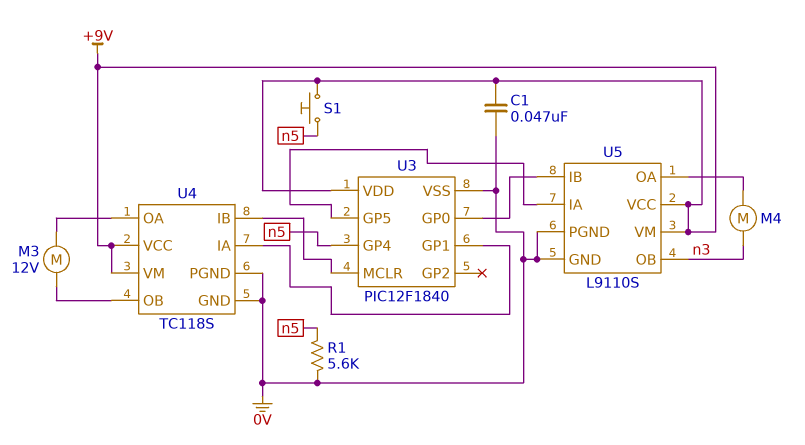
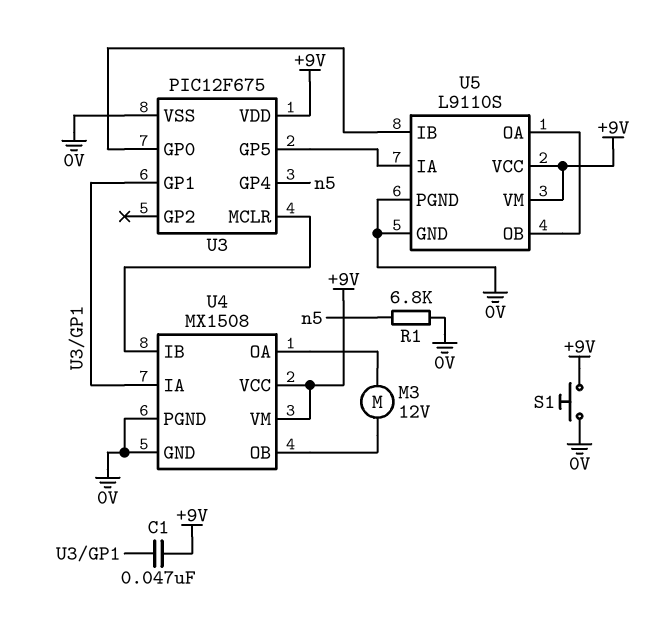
C1: 47nF (+9V, 0V) -> 47nF (+9V, U3/GP1)
M4: motor (U5/OA, n3) -> none
R1: 5.6k (0V, n5) -> 6.8k (0V, n5)
S1: button (+9V, n5) -> button (+9V, 0V)
U3: PIC12F1840 -> PIC12F675
U4: TC118S -> MX1508
U5 pin OB: n3 -> U5/OA

